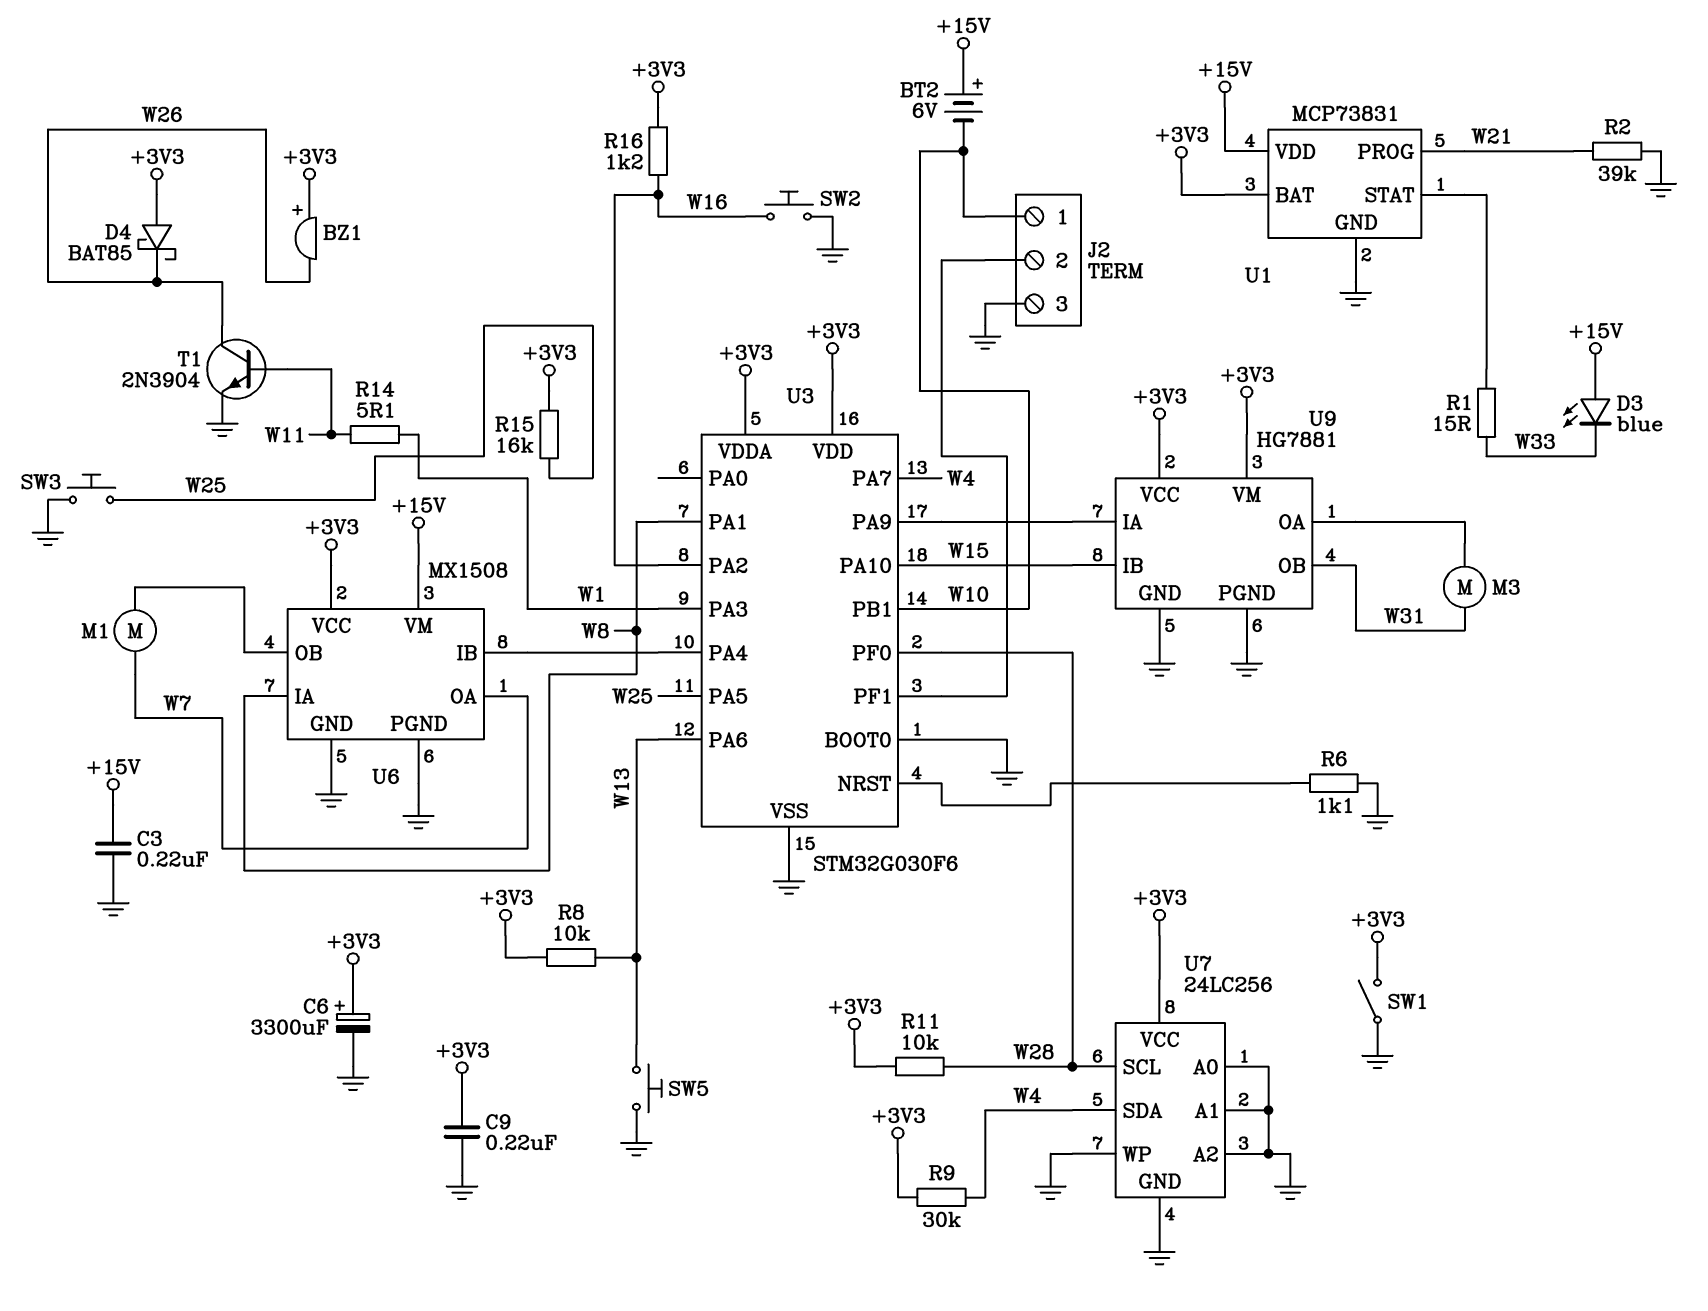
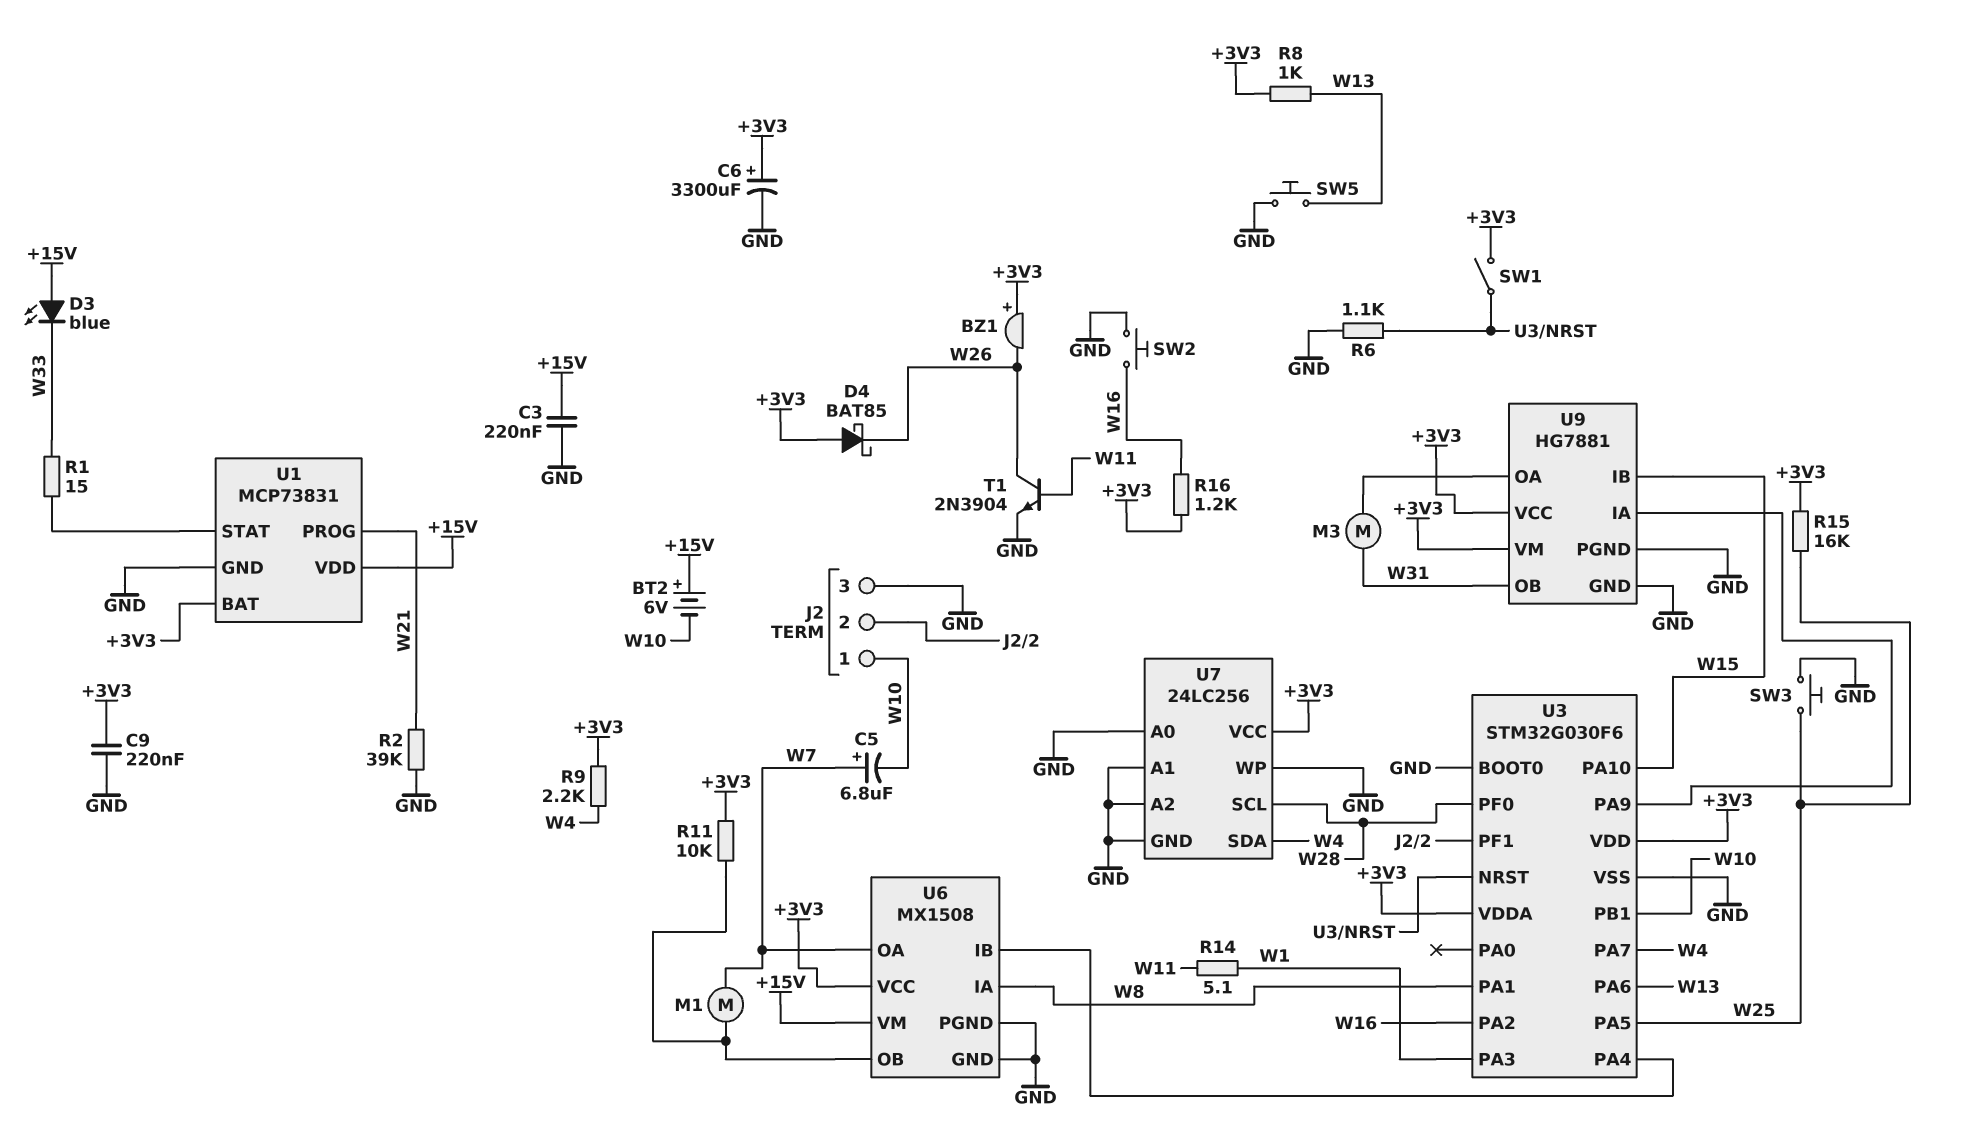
C5: none -> 6.8uF (plus W7, minus W10)
R8: 10k (+3V3, W13) -> 1k (+3V3, W13)
R9: 30k (+3V3, W4) -> 2.2k (+3V3, W4)
R11: 10k (+3V3, W28) -> 10k (+3V3, U6/OB)
SW1: switch (+3V3, GND) -> switch (+3V3, U3/NRST)

